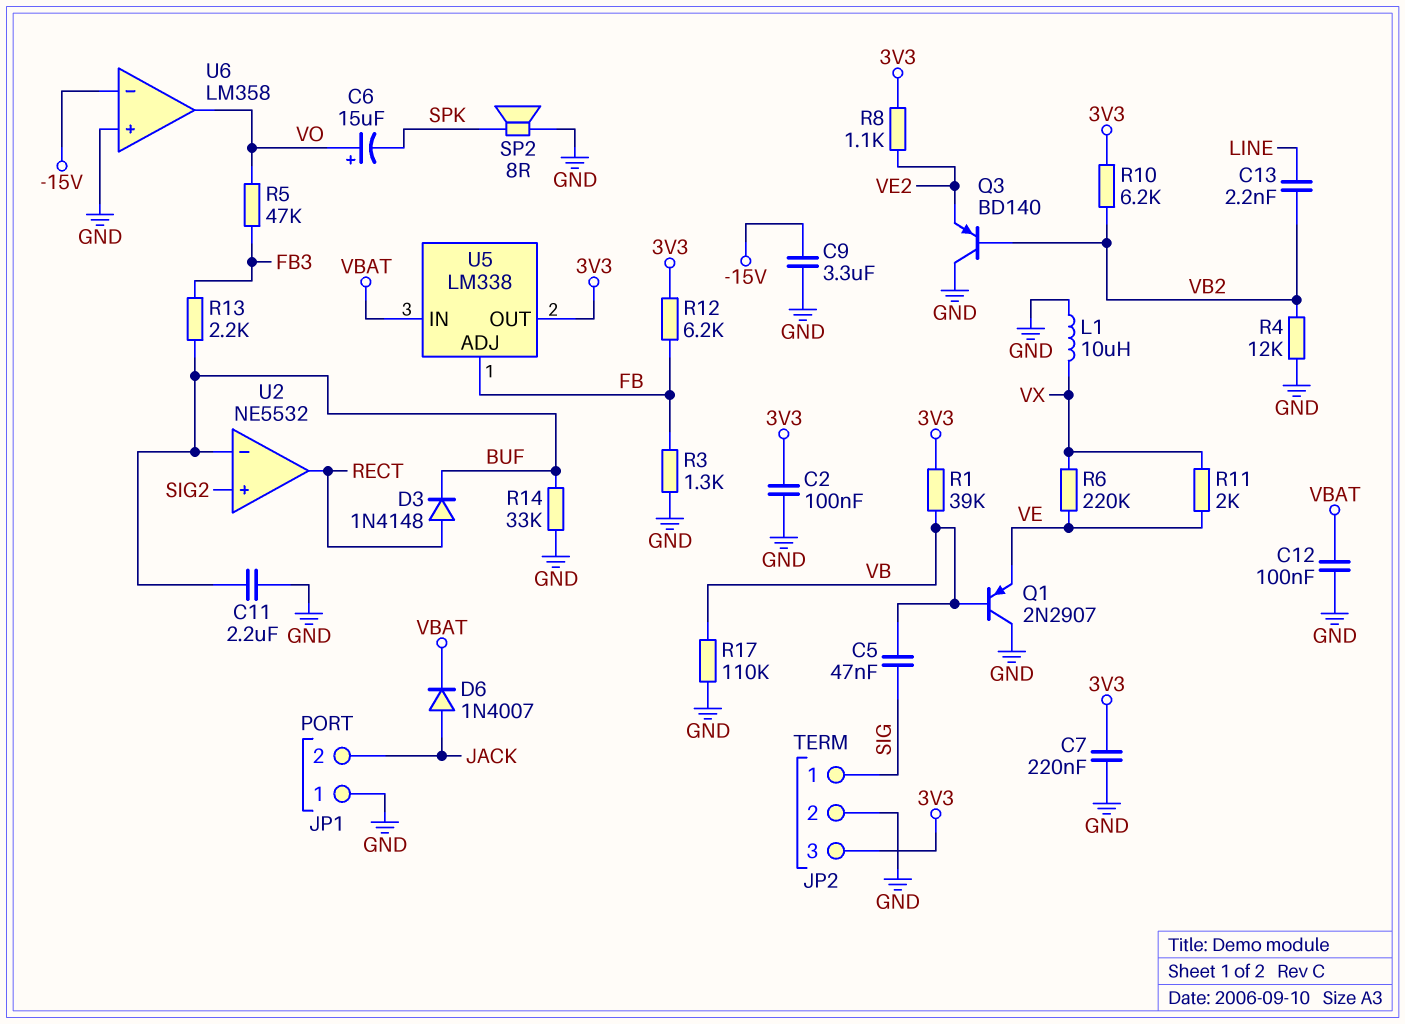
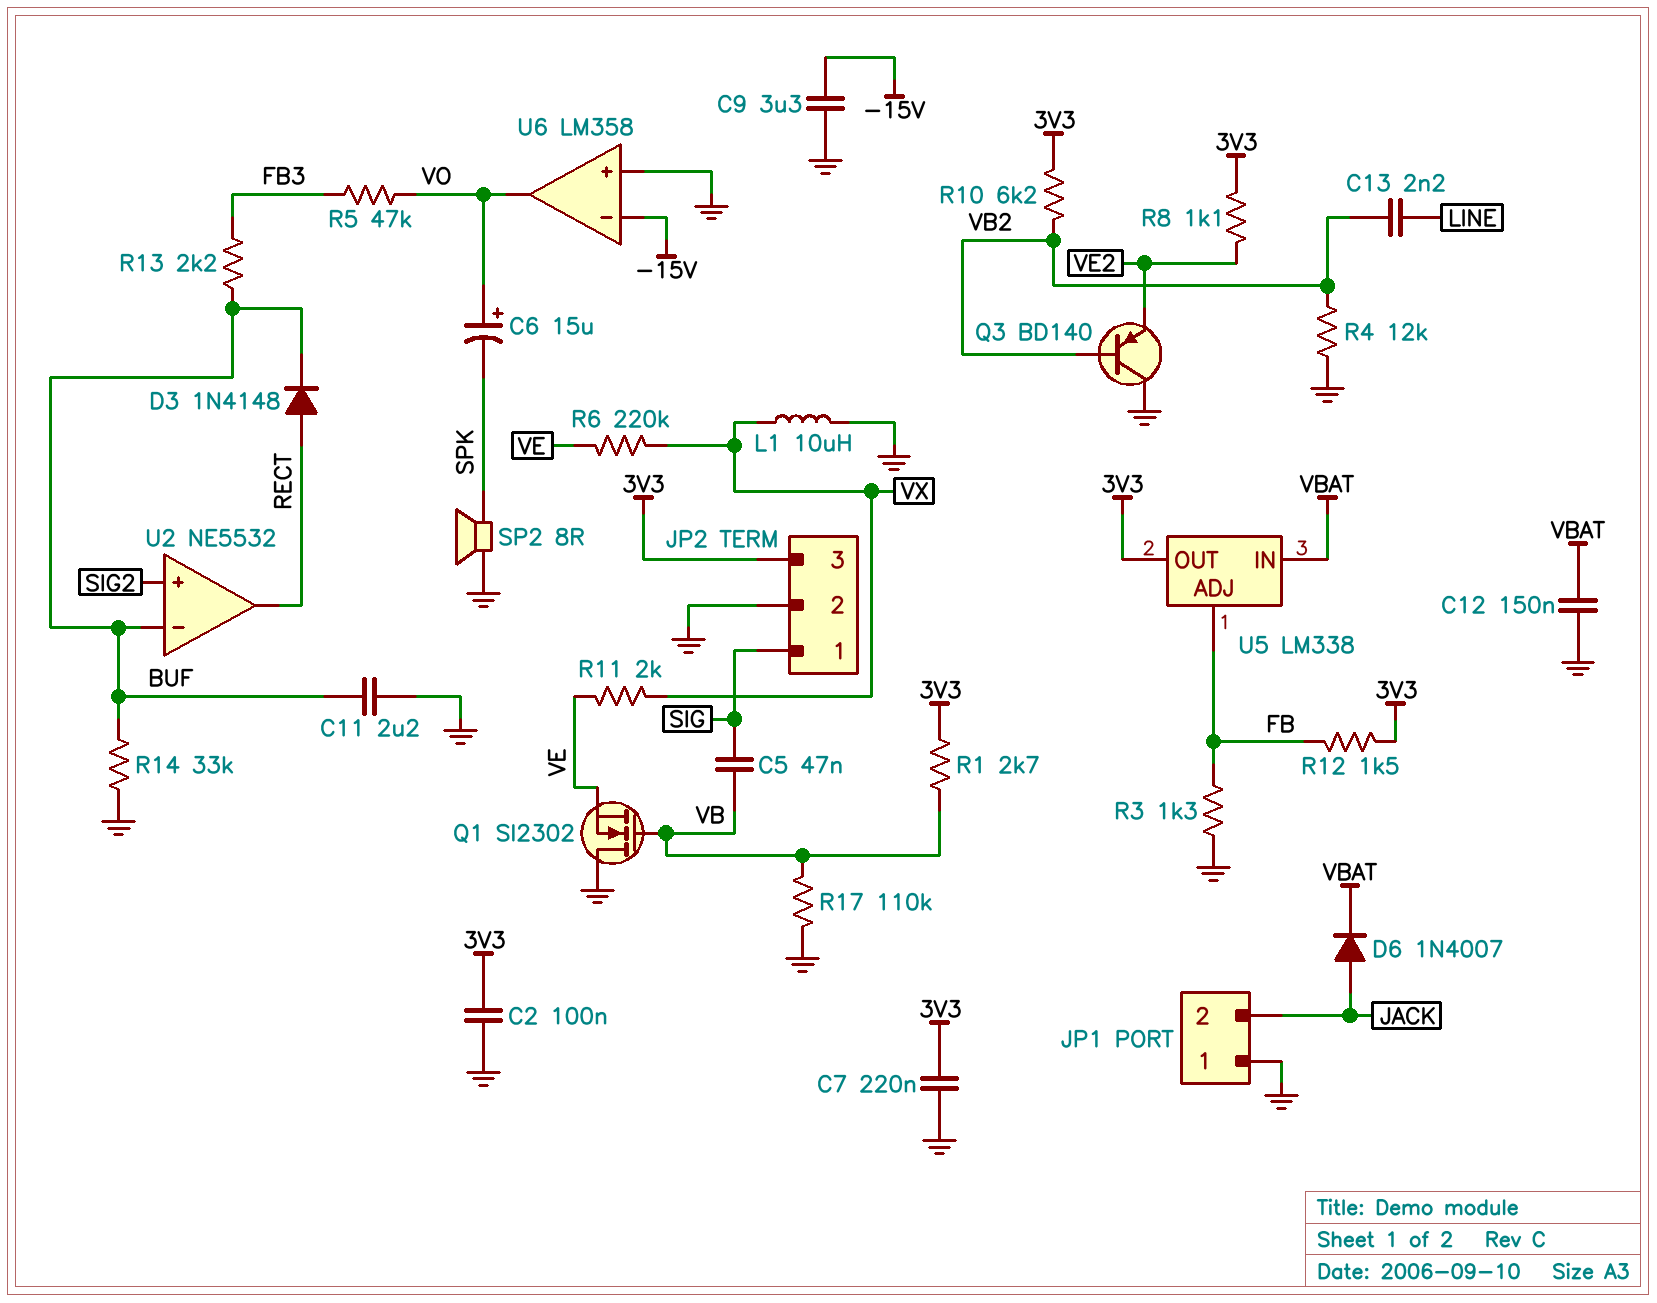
C12: 100nF (GND, VBAT) -> 150nF (GND, VBAT)
Q1: PNP 2N2907 (B VB, C GND, E VE) -> NMOS SI2302 (G VB, D GND, S VE)
R1: 39k (3V3, VB) -> 2.7k (3V3, VB)
R12: 6.2k (3V3, FB) -> 1.5k (3V3, FB)

